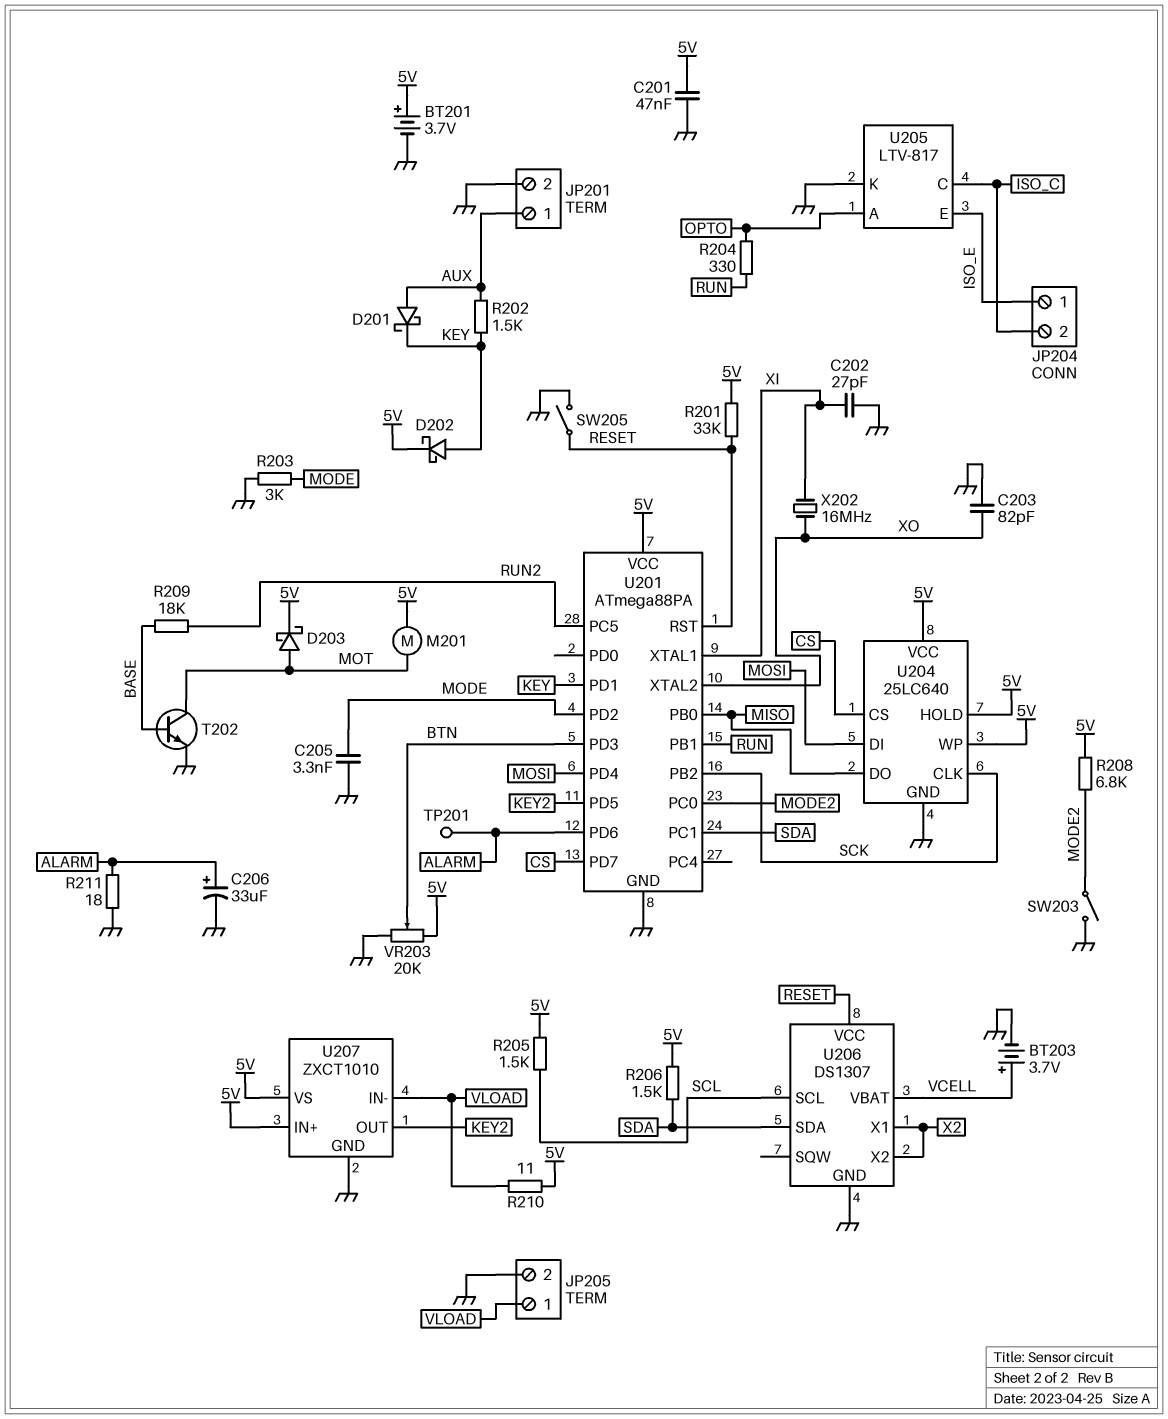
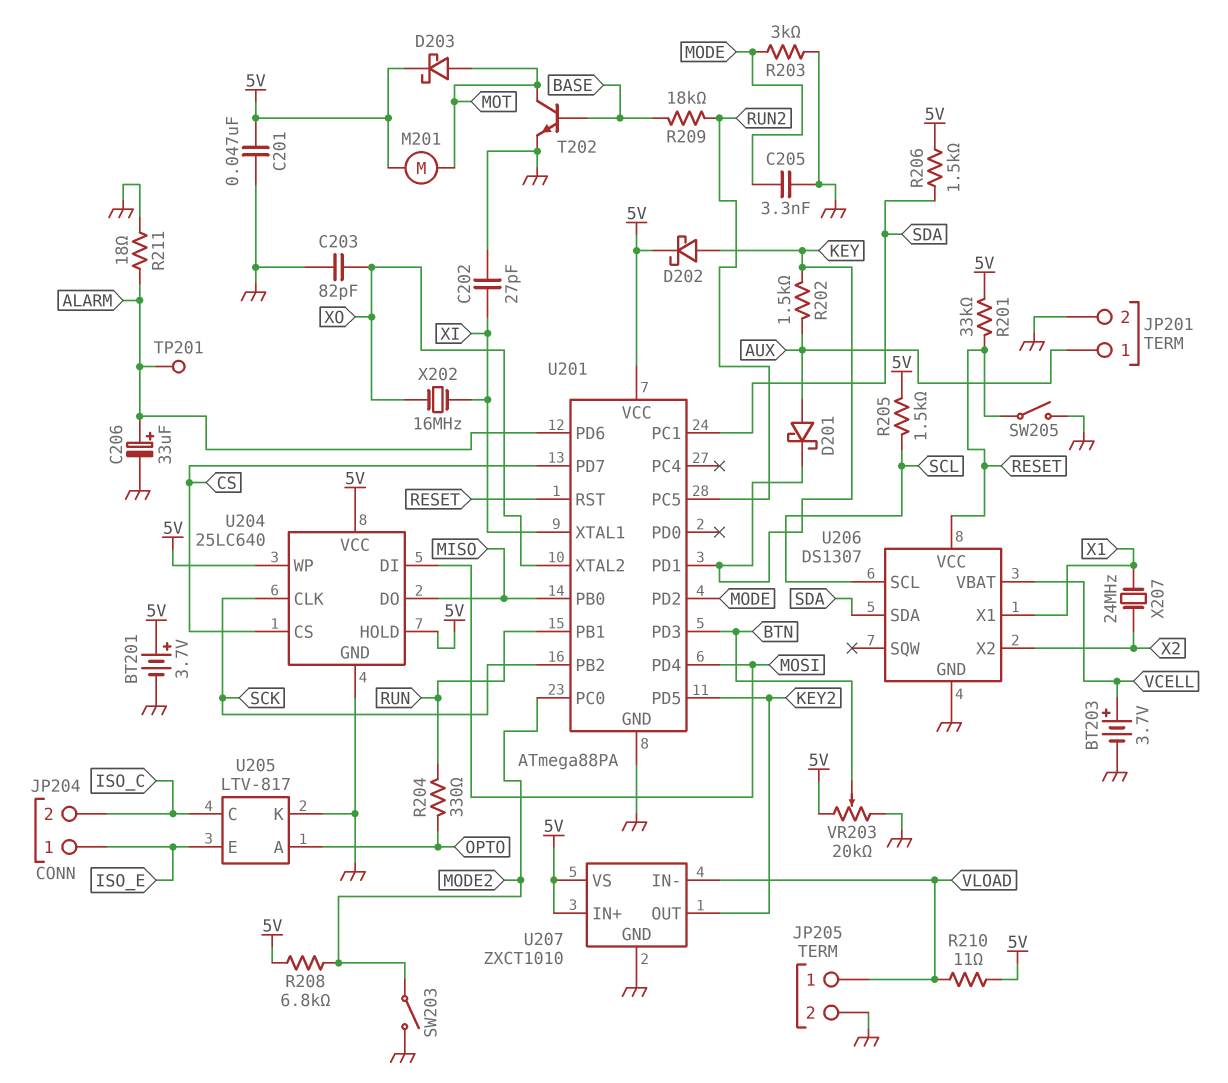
U206 pin X1: X2 -> X1
X207: none -> 24MHz (X1, X2)

